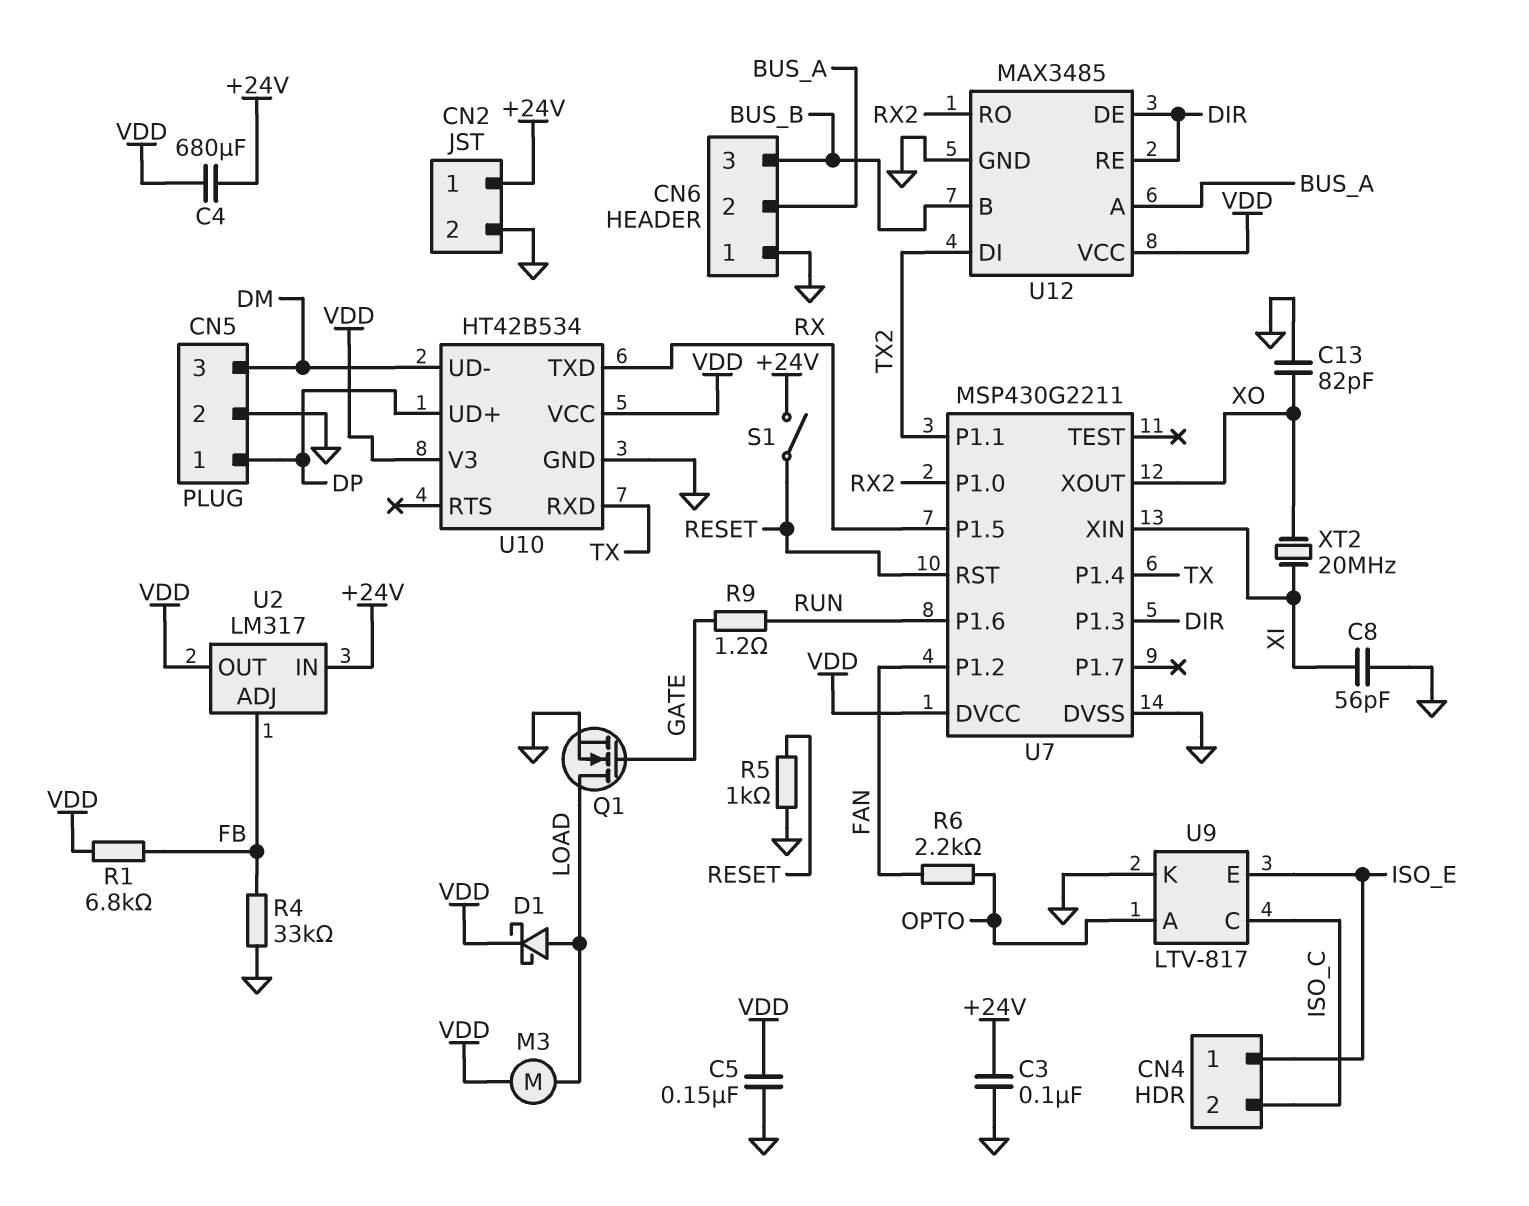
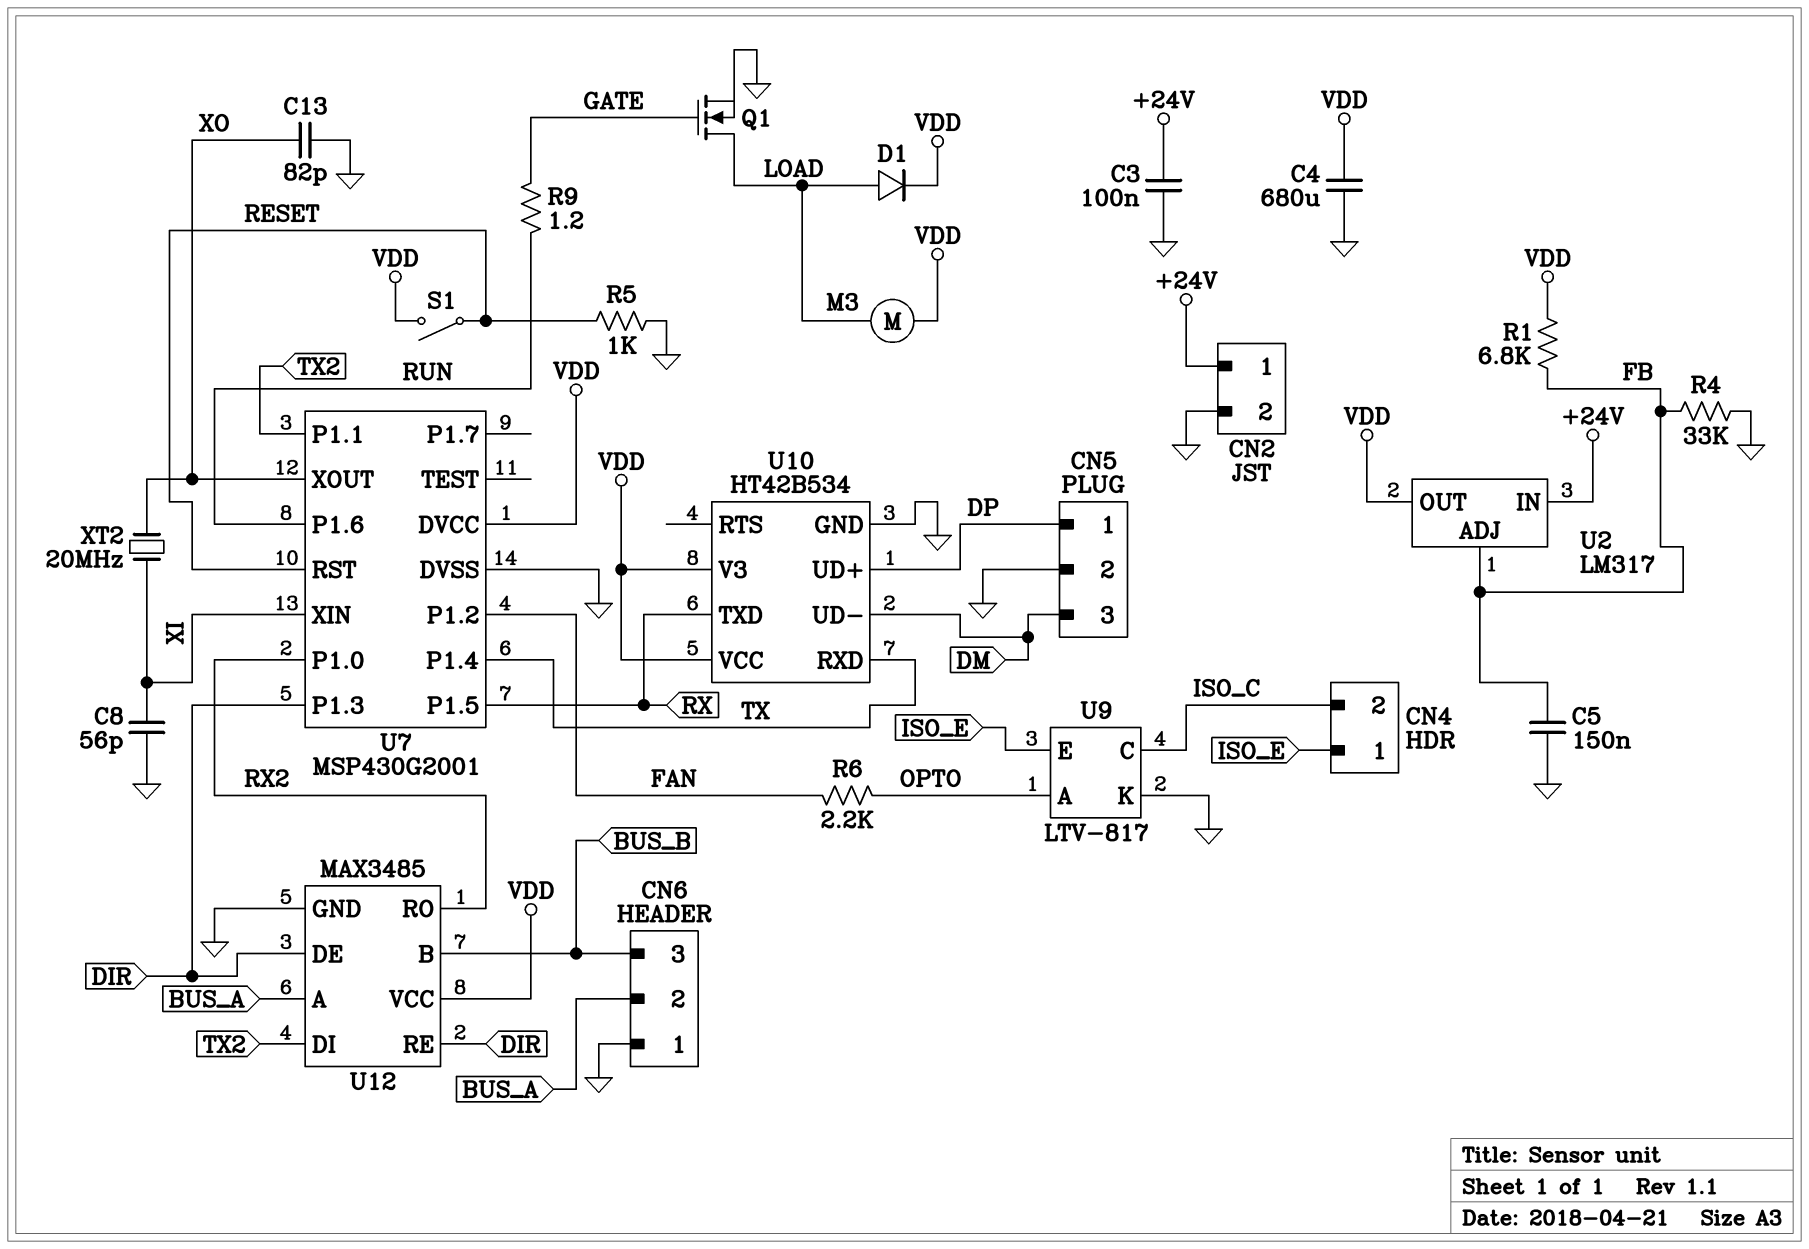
C4: 680uF (+24V, VDD) -> 680uF (GND, VDD)
C5: 150nF (GND, VDD) -> 150nF (FB, GND)
D1: schottky (A LOAD, K VDD) -> diode (A LOAD, K VDD)
S1: switch (+24V, RESET) -> switch (RESET, VDD)
U7: MSP430G2211 -> MSP430G2001

